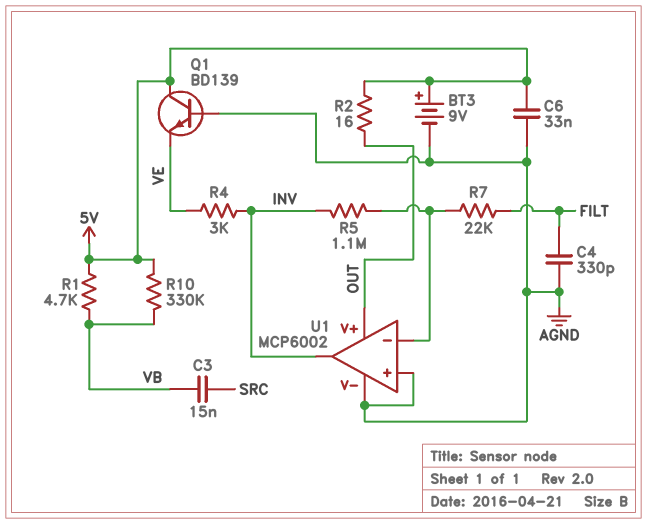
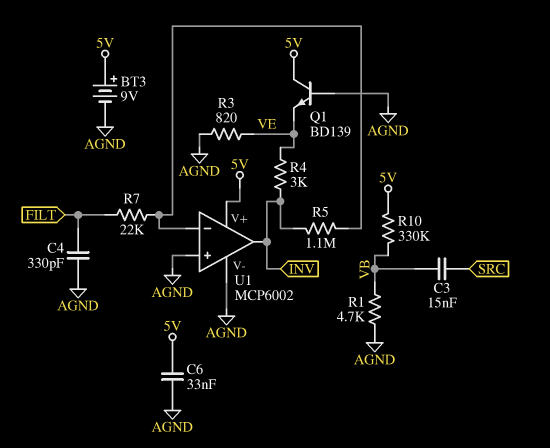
R1: 4.7k (5V, VB) -> 4.7k (AGND, VB)
R2: 16 (5V, OUT) -> none
R3: none -> 820 (AGND, VE)
U1 pin V+: OUT -> 5V

